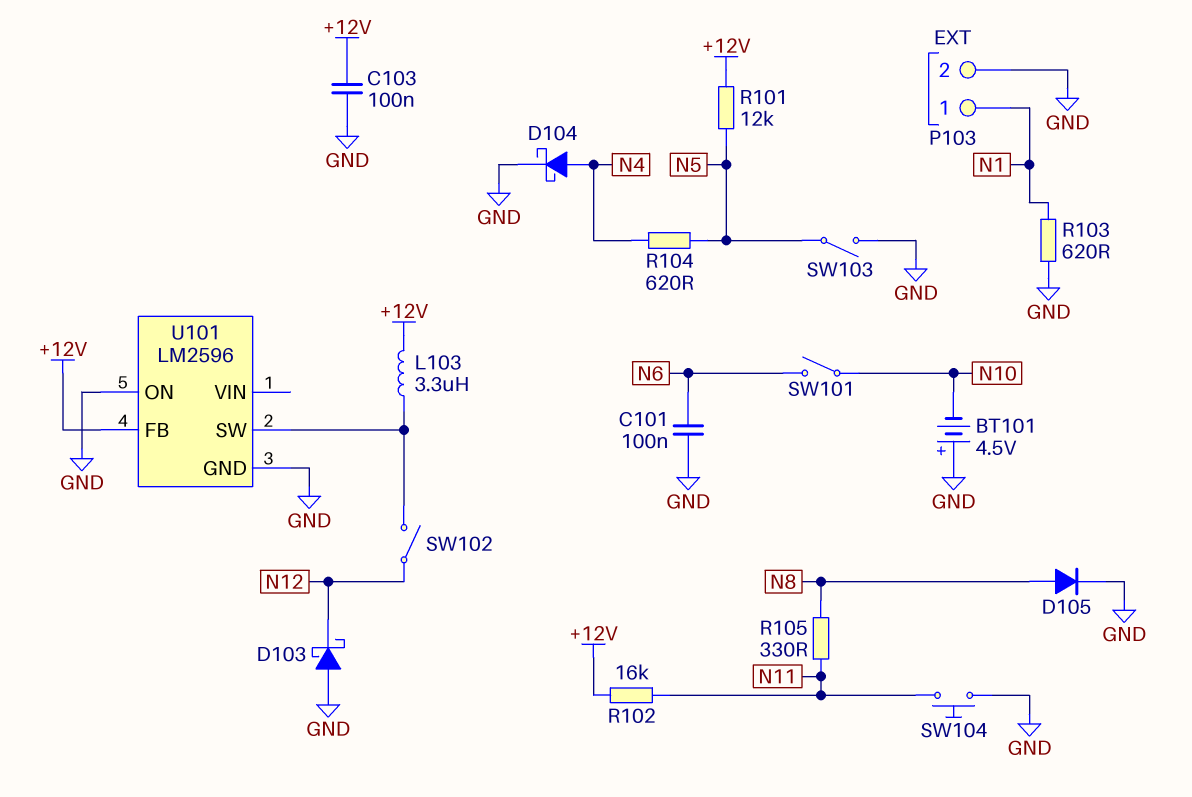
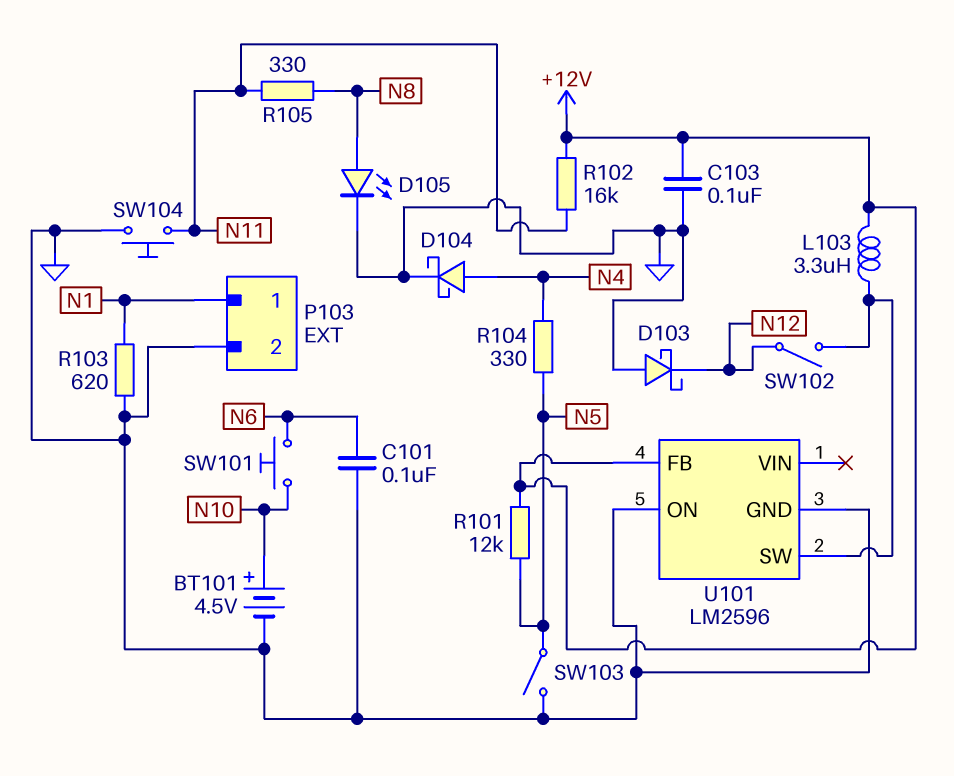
BT101: 4.5V (plus GND, minus N10) -> 4.5V (plus N10, minus GND)
D105: diode (A N8, K GND) -> LED (A N8, K GND)
R104: 620 (N4, N5) -> 330 (N4, N5)
SW101: switch (N6, N10) -> button (N6, N10)

